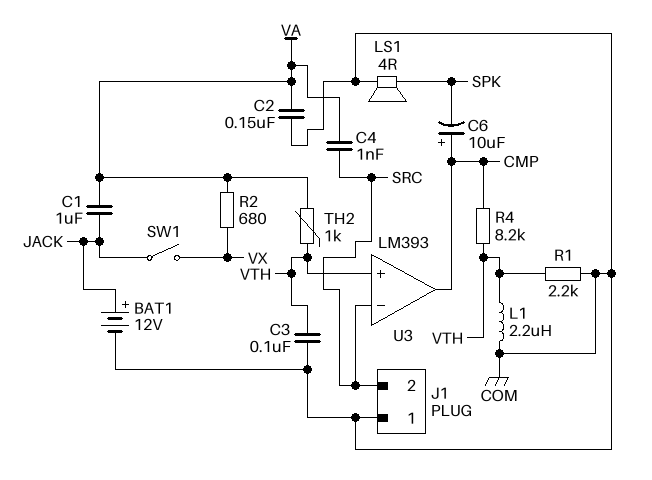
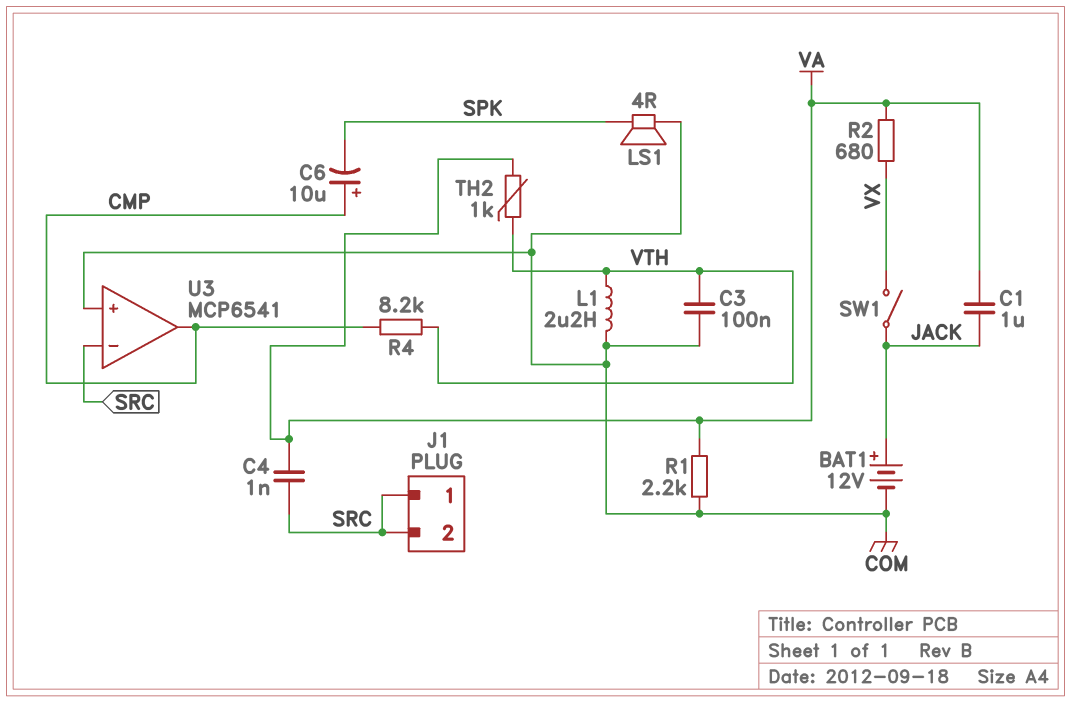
C2: 150nF (COM, VA) -> none
J1 pin 1: COM -> SRC
R1: 2.2k (COM, VTH) -> 2.2k (COM, VA)
U3: LM393 -> MCP6541
U3 pin in+: VTH -> COM

